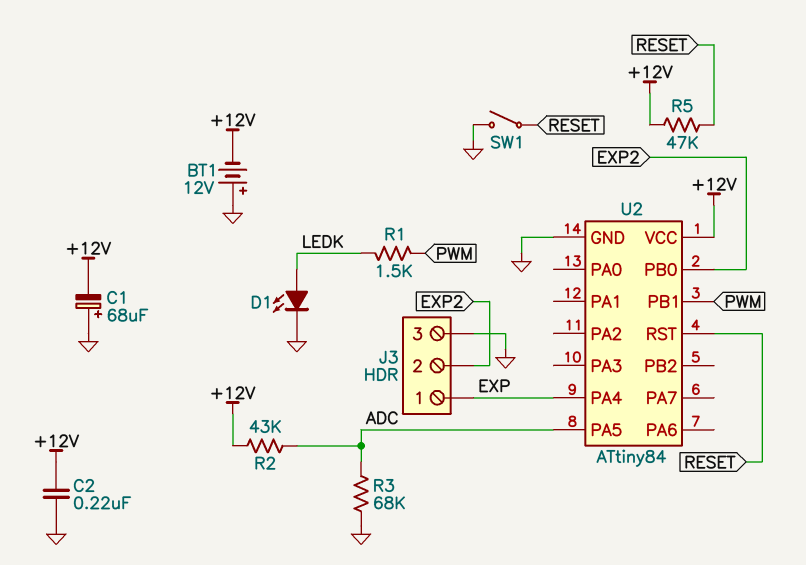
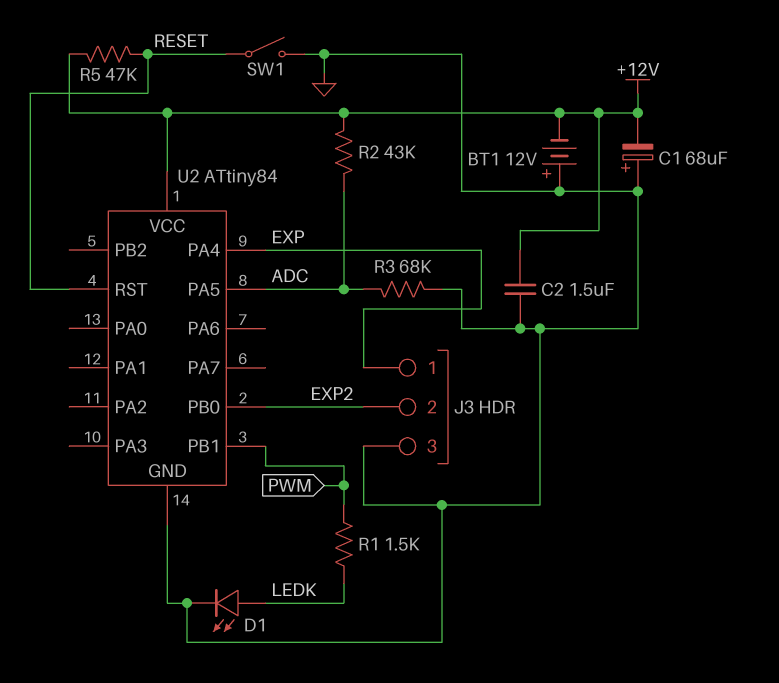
C2: 220nF (+12V, GND) -> 1.5uF (+12V, GND)

